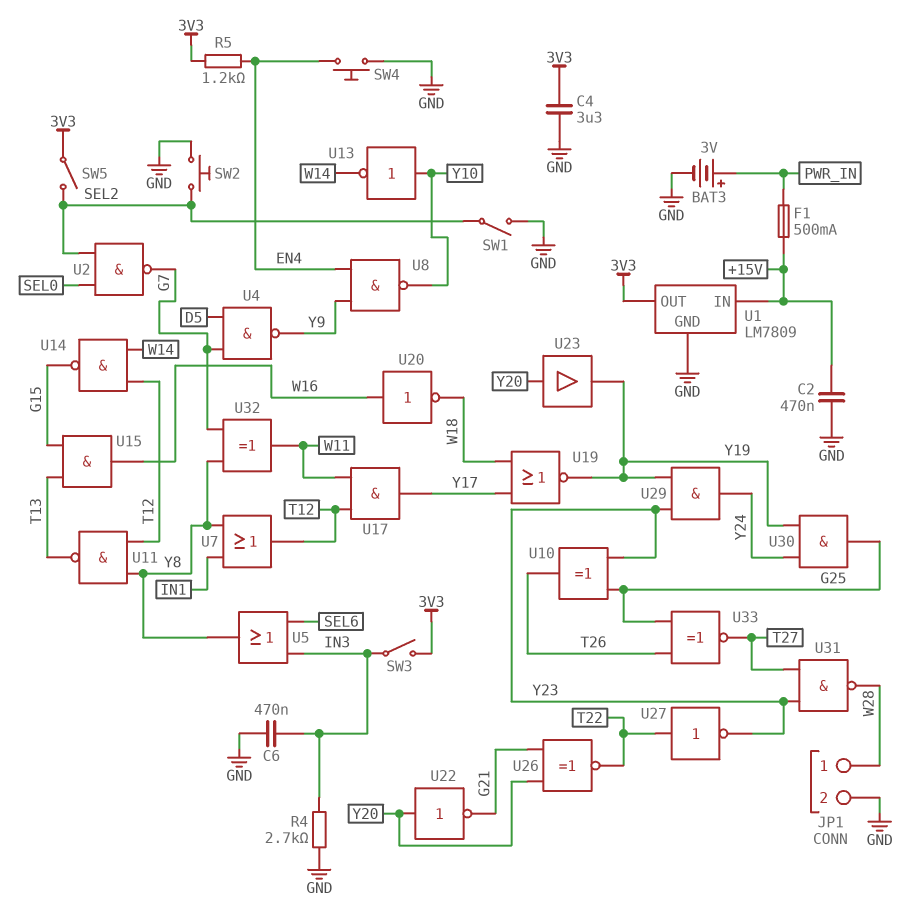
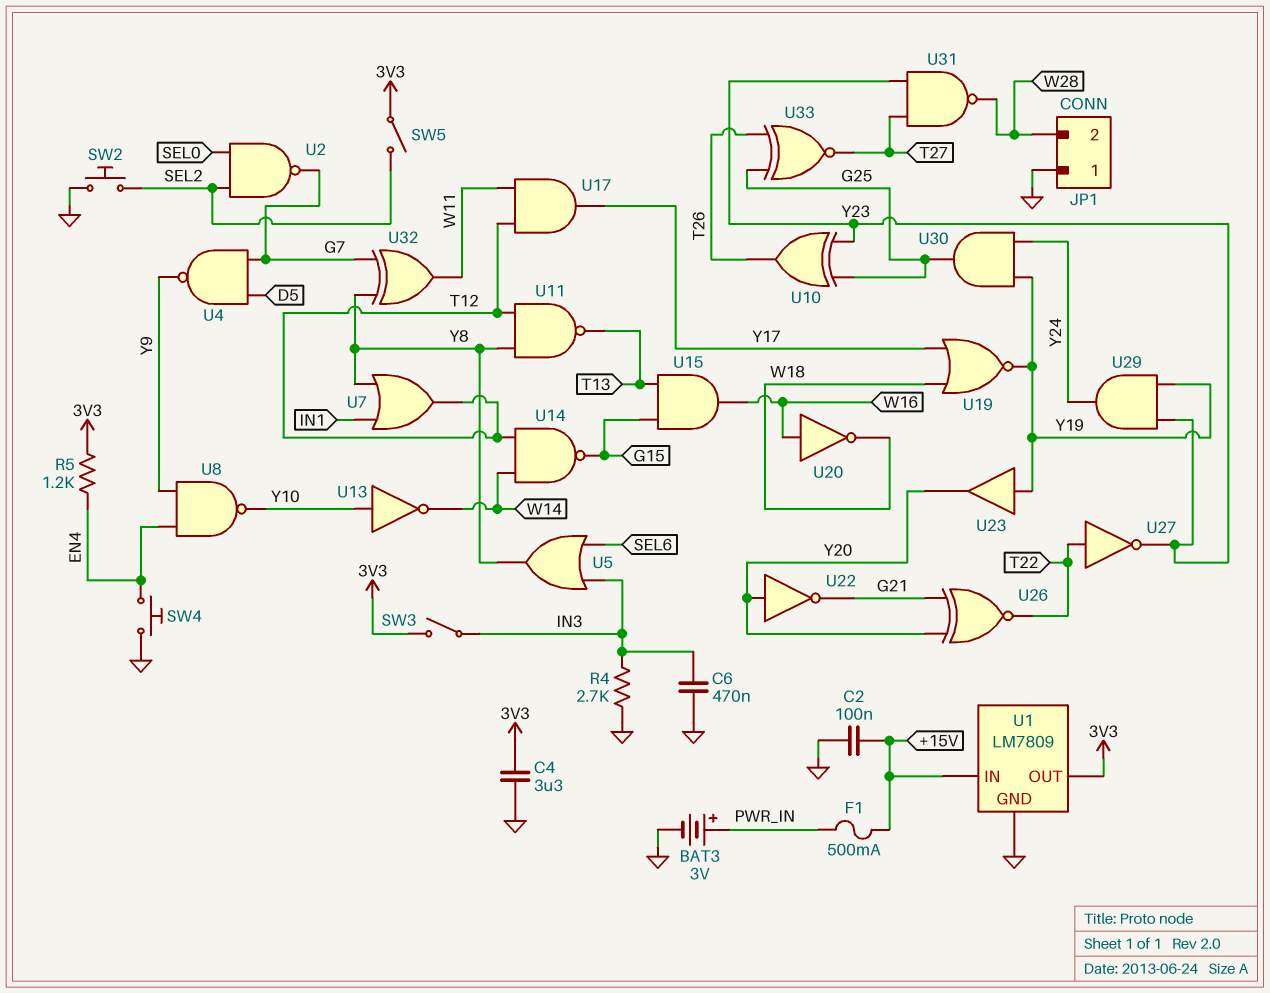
C2: 470nF (+15V, GND) -> 100nF (+15V, GND)
JP1 pin 1: W28 -> GND
JP1 pin 2: GND -> W28
SW1: switch (GND, SEL2) -> none
U23: buffer (in Y20, out Y19) -> buffer (in Y19, out Y20)

